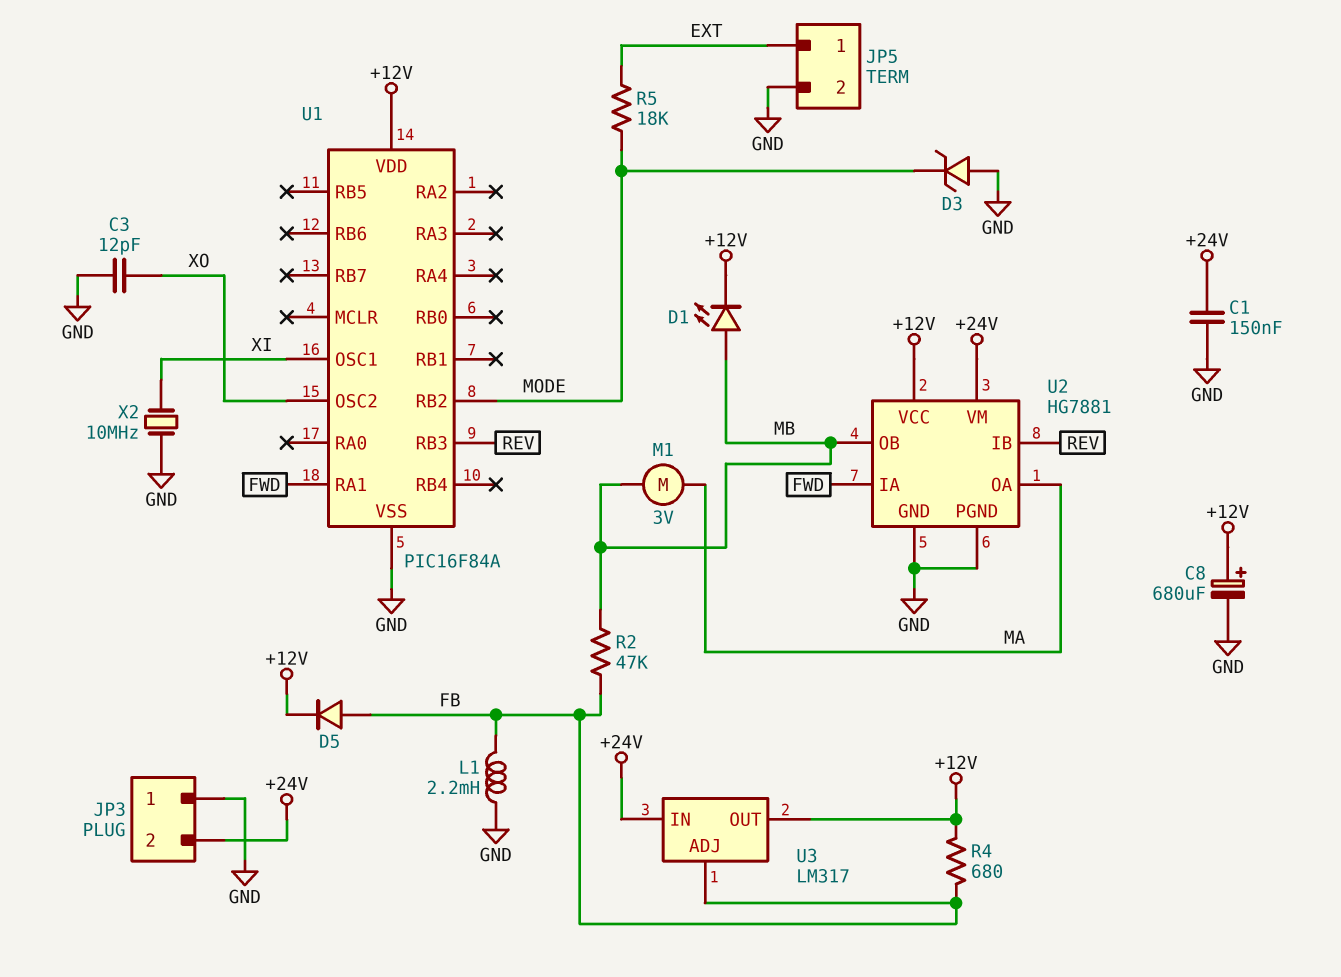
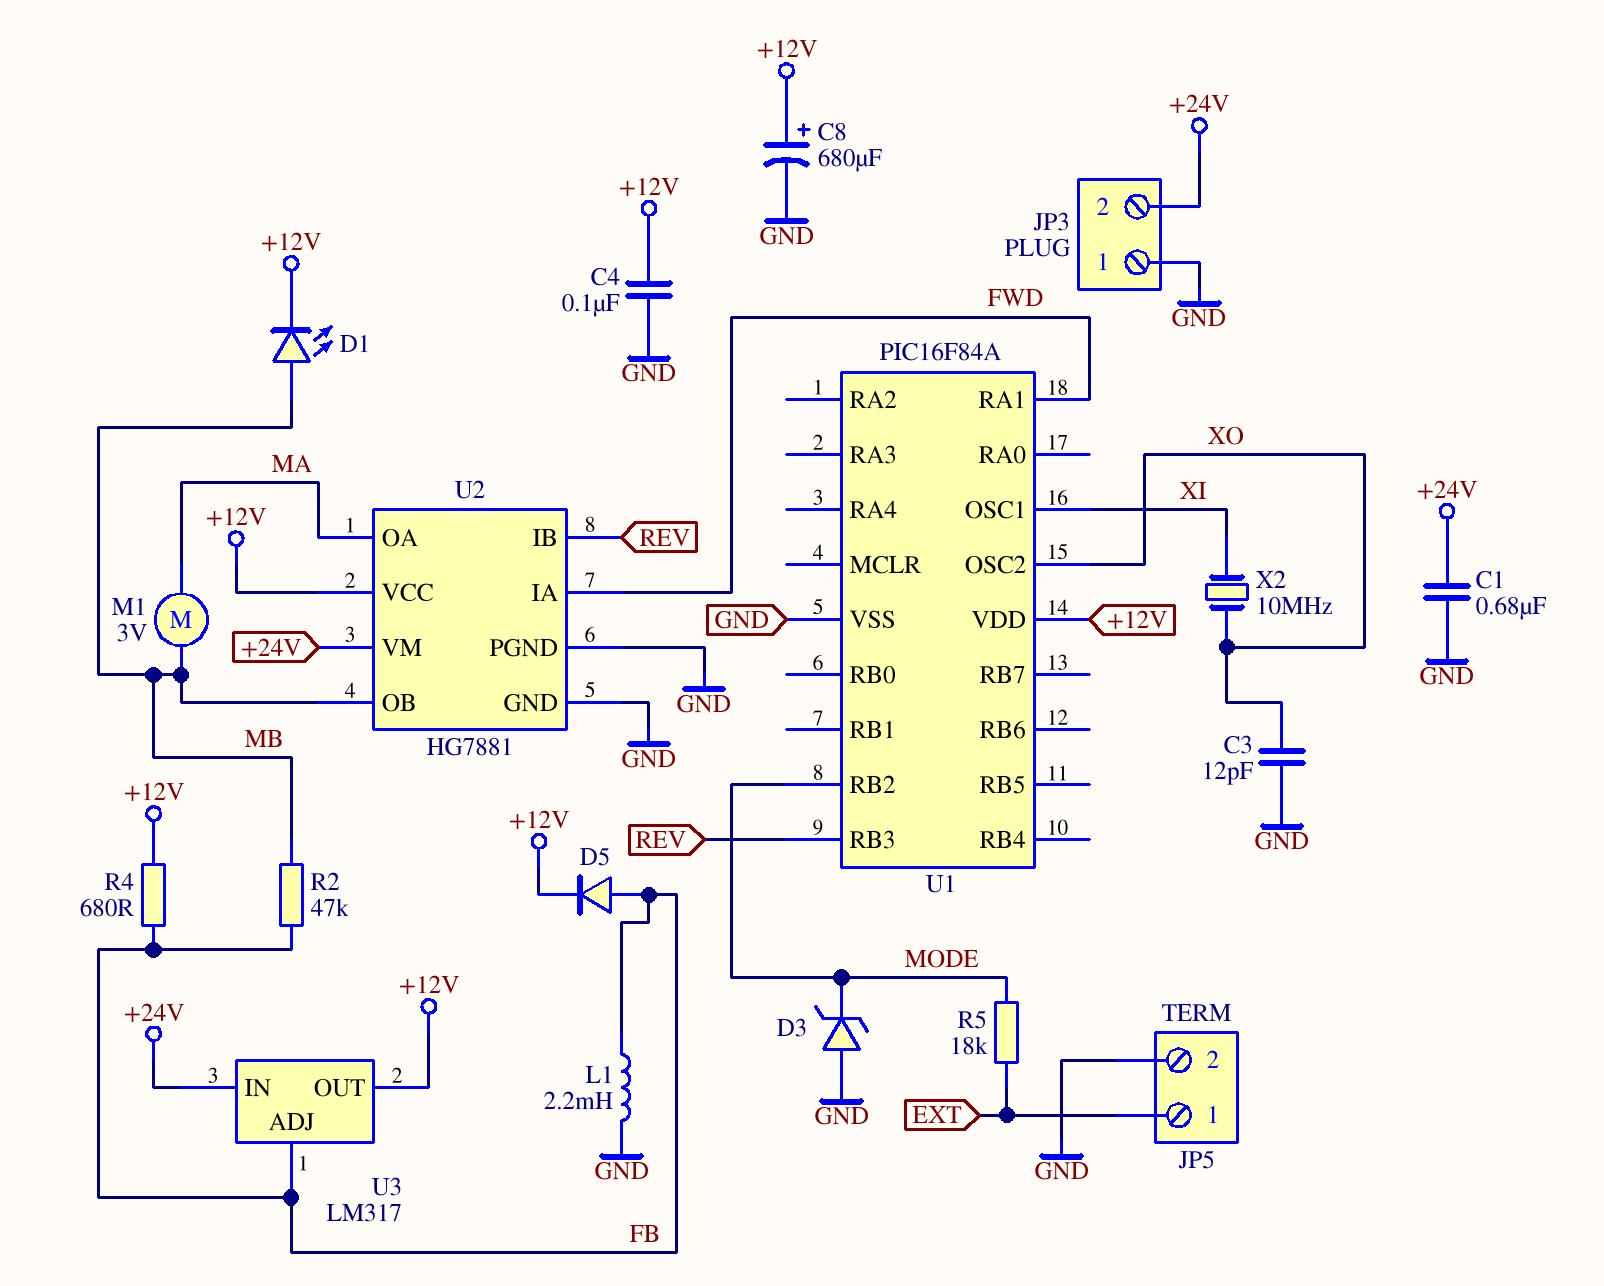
C1: 150nF (+24V, GND) -> 680nF (+24V, GND)
C4: none -> 100nF (+12V, GND)
X2: 10MHz (GND, XI) -> 10MHz (XI, XO)

